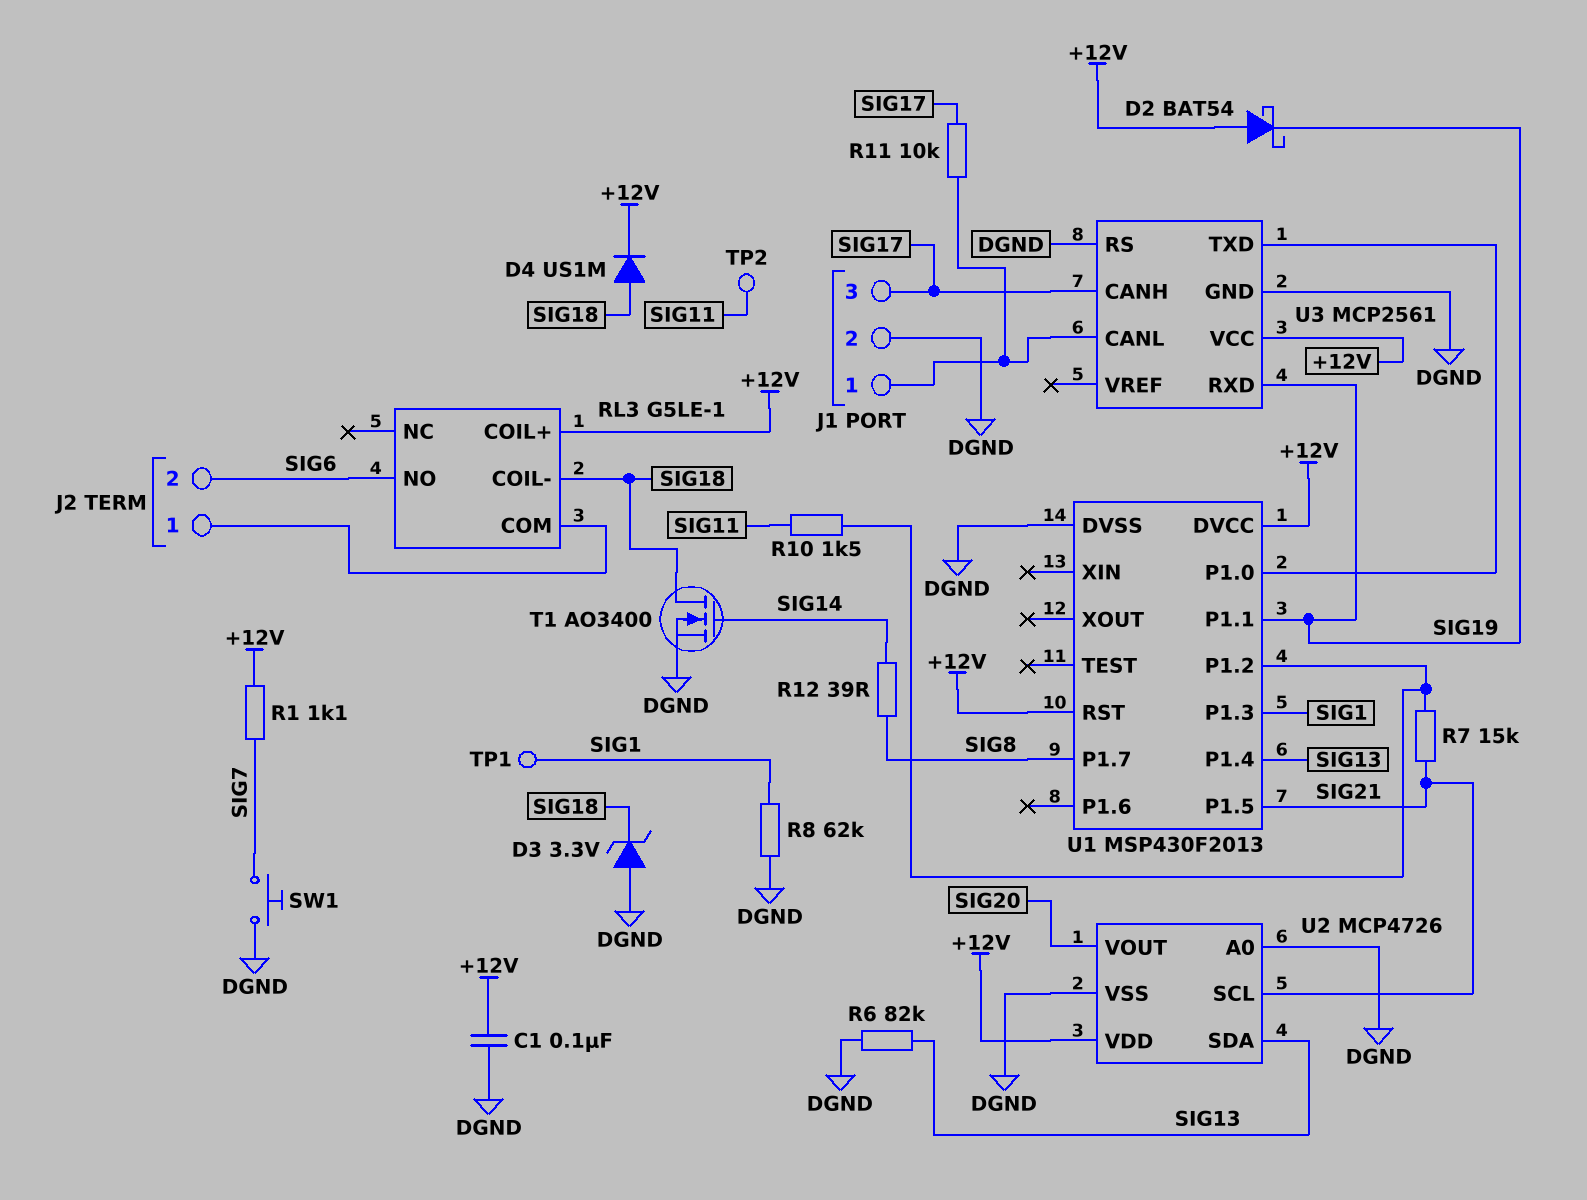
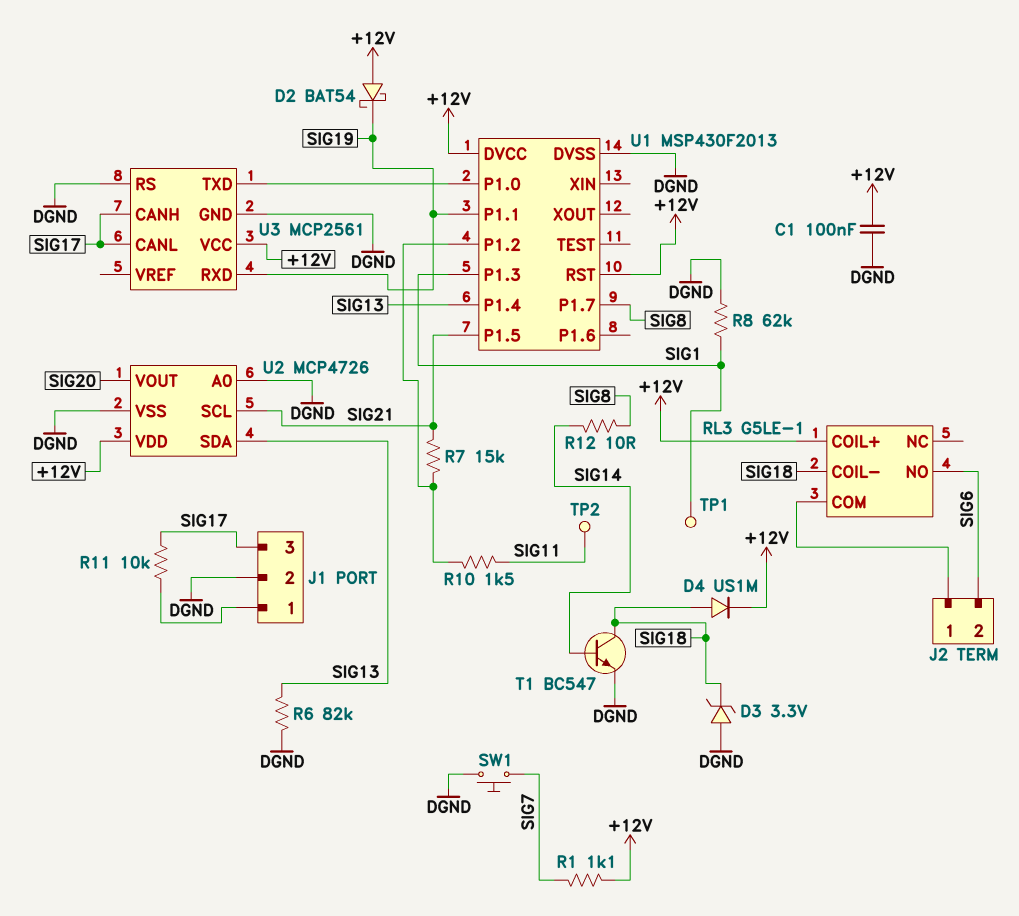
R12: 39 (SIG8, SIG14) -> 10 (SIG8, SIG14)
T1: NMOS AO3400 (G SIG14, D SIG18, S DGND) -> NPN BC547 (B SIG14, C SIG18, E DGND)
U3 pin CANL: J1/1 -> SIG17

